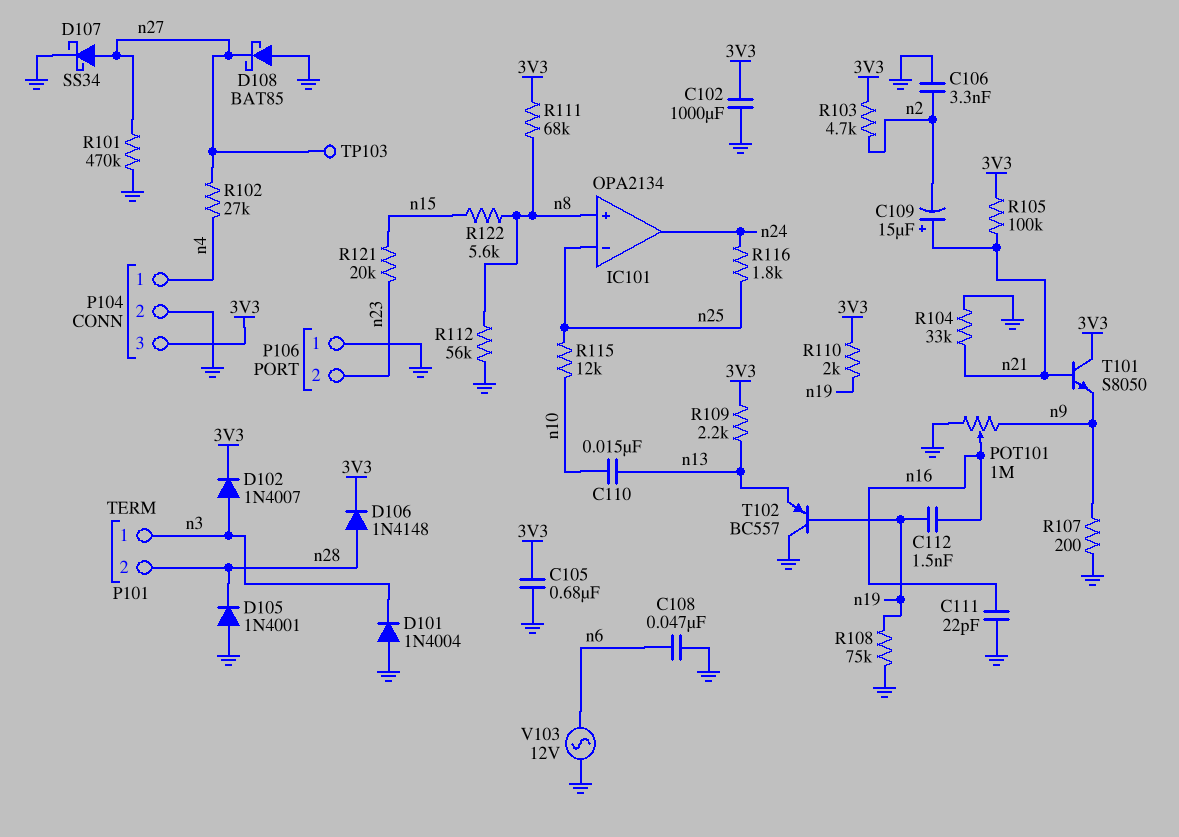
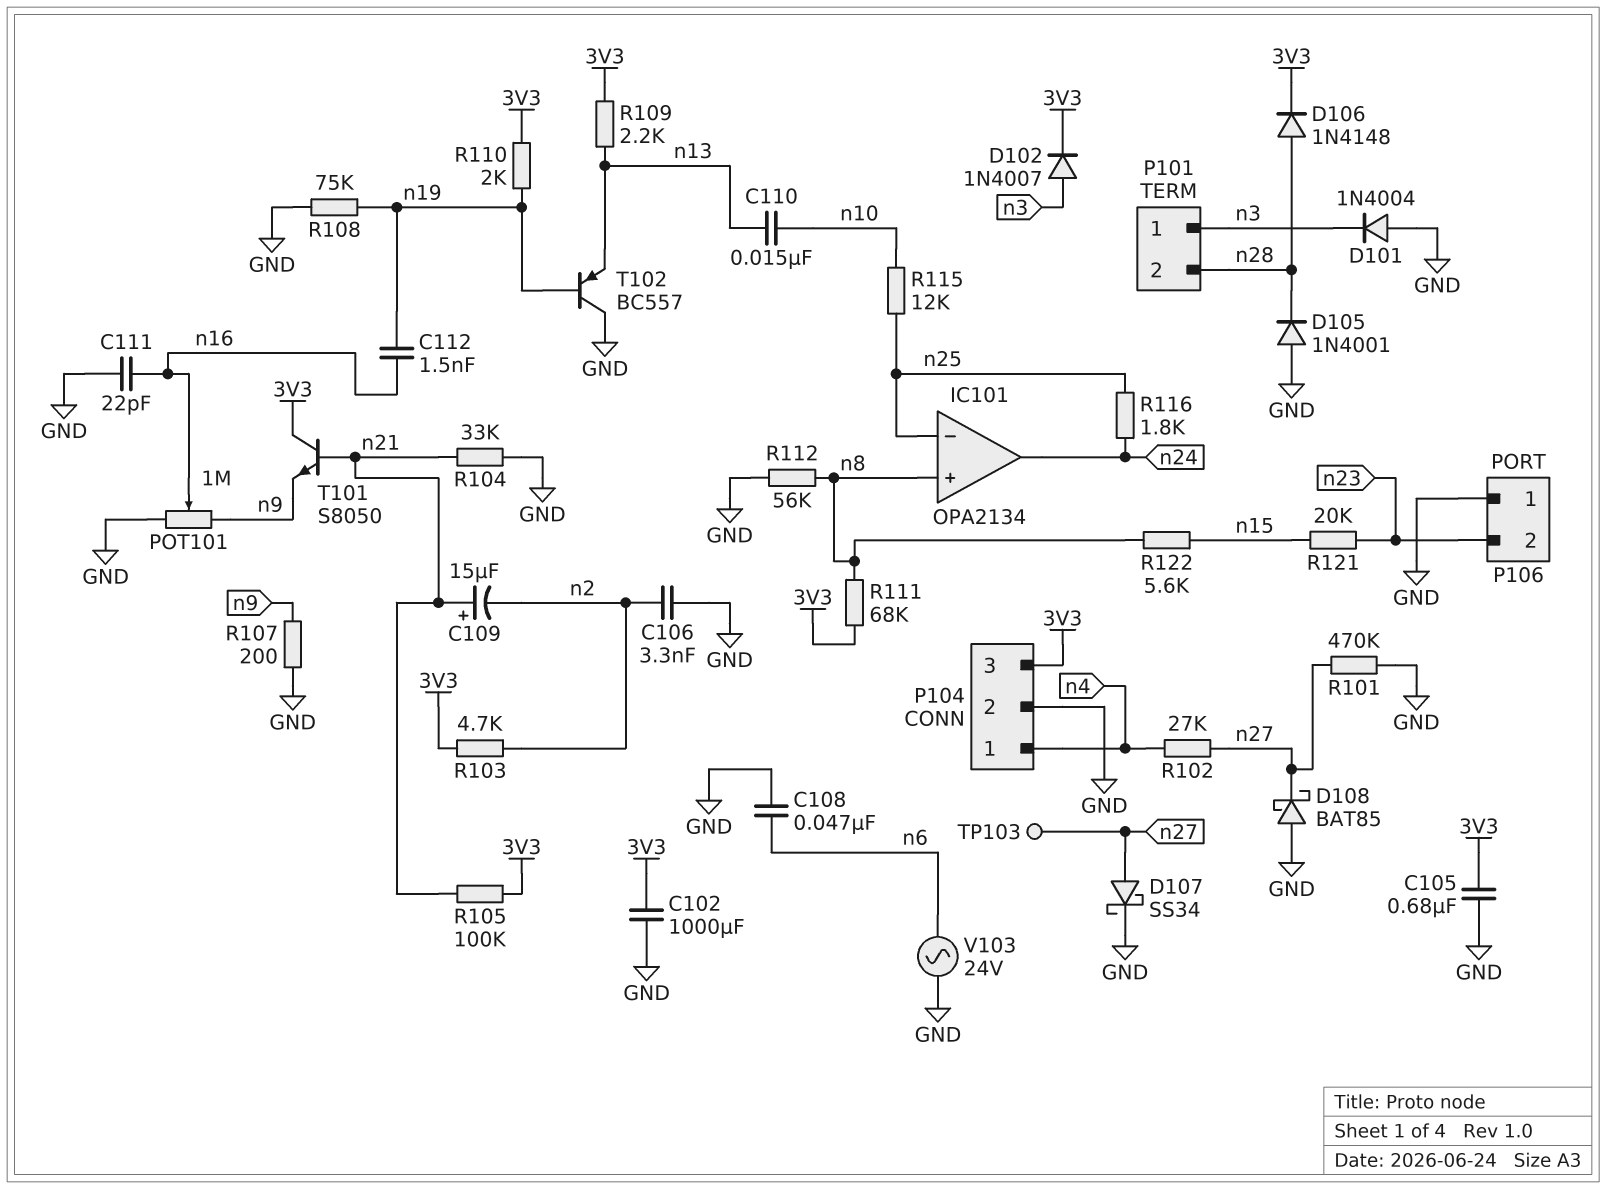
V103: AC 12V (GND, n6) -> AC 24V (GND, n6)

